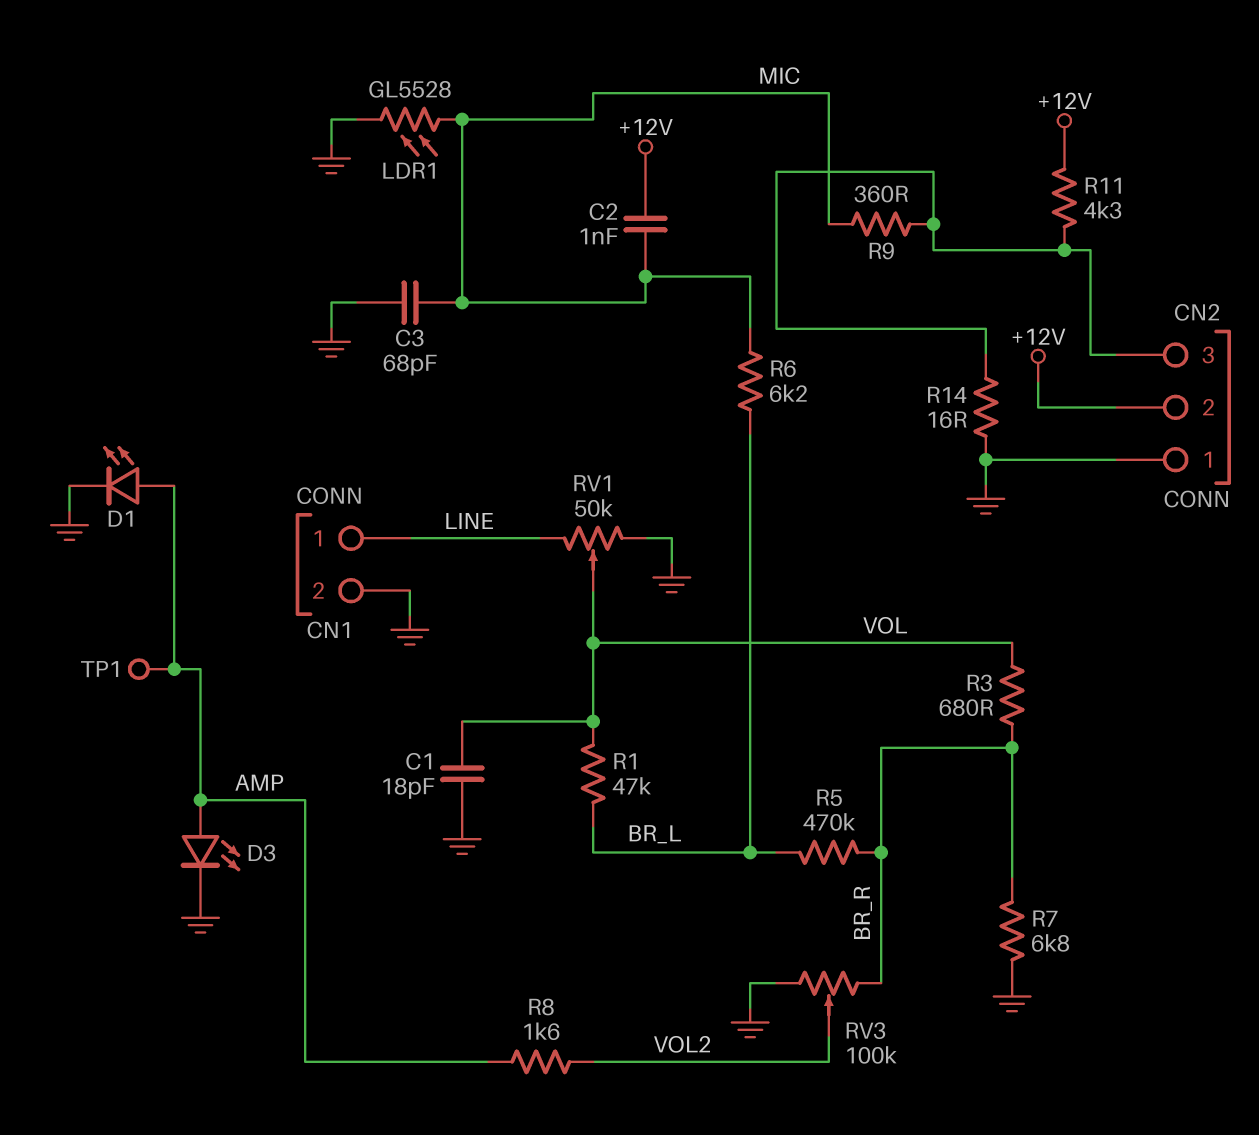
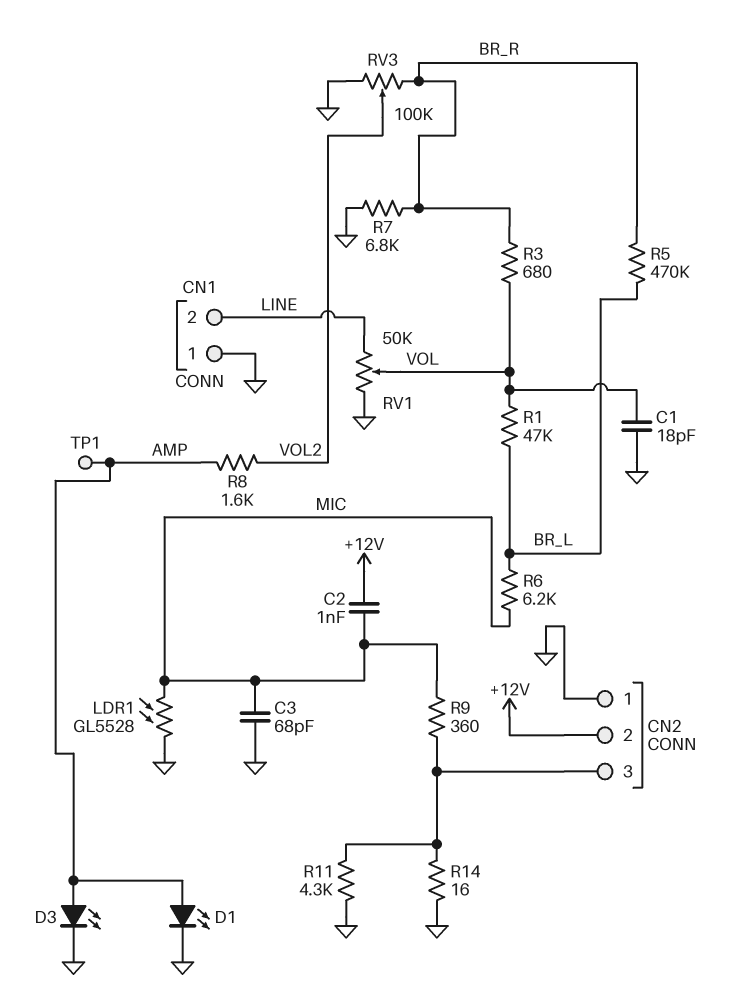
CN1 pin 1: LINE -> GND
CN1 pin 2: GND -> LINE
R11: 4.3k (+12V, CN2/3) -> 4.3k (CN2/3, GND)

